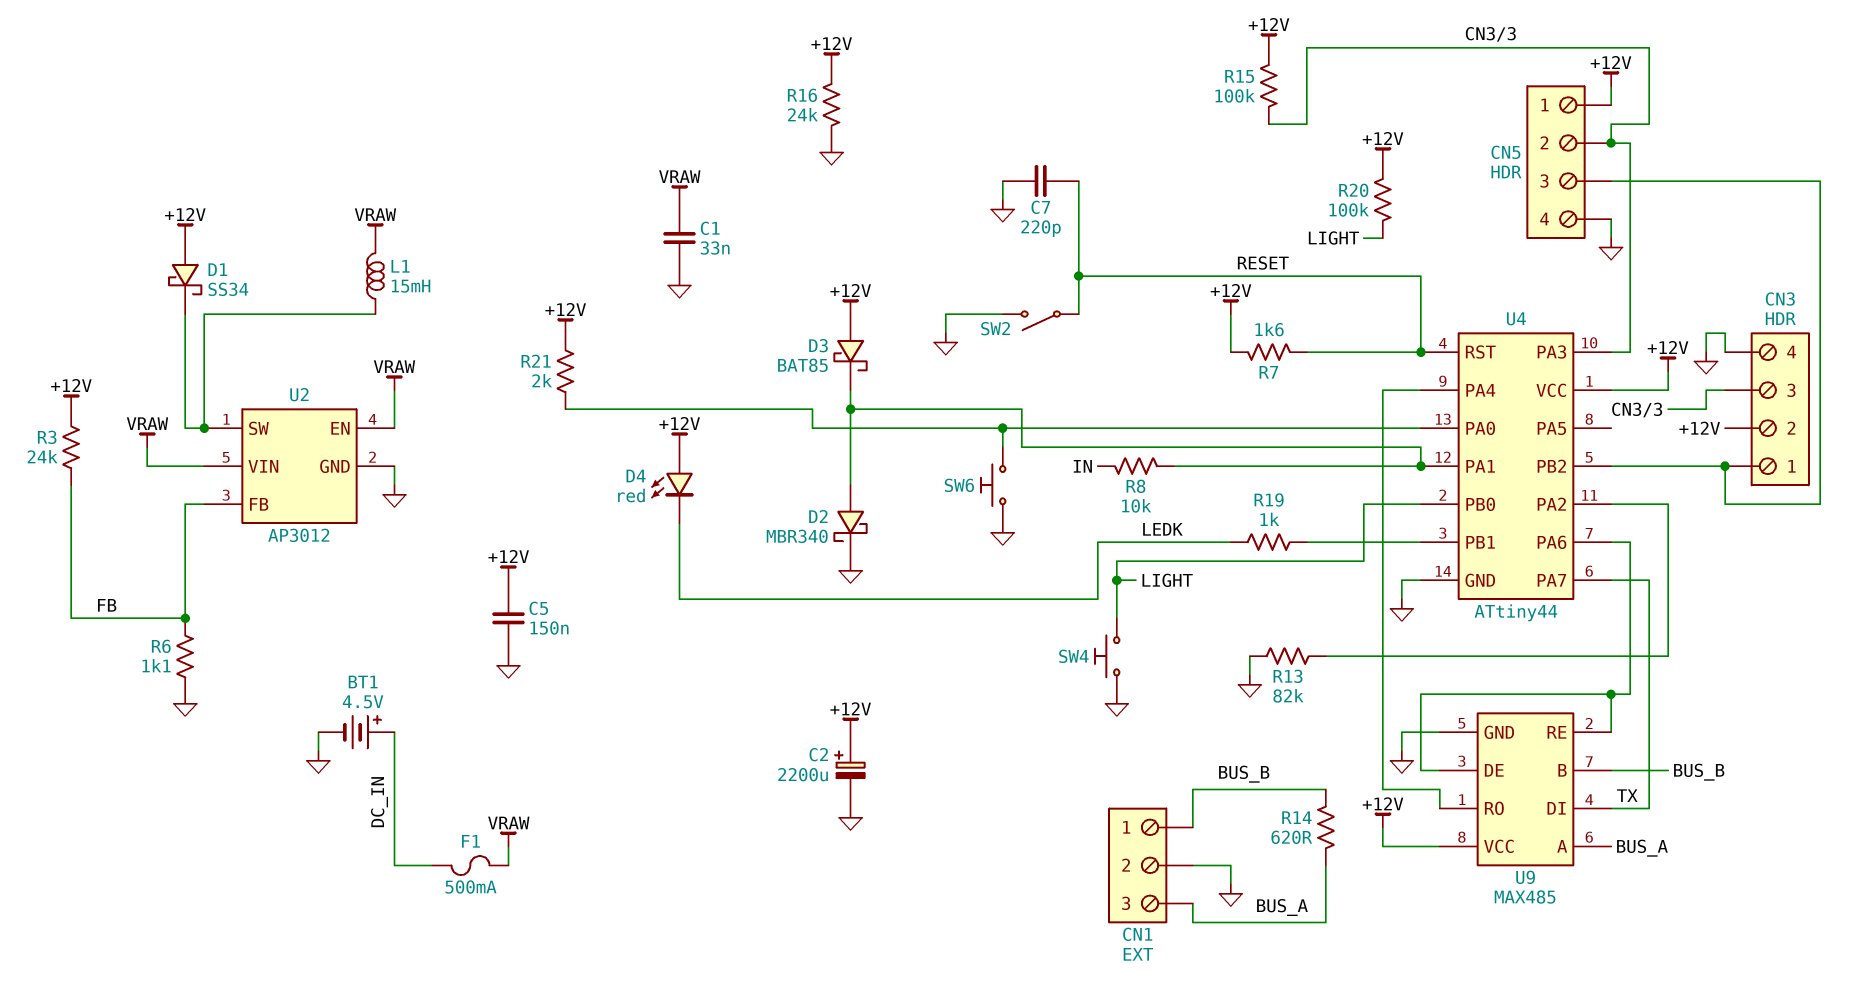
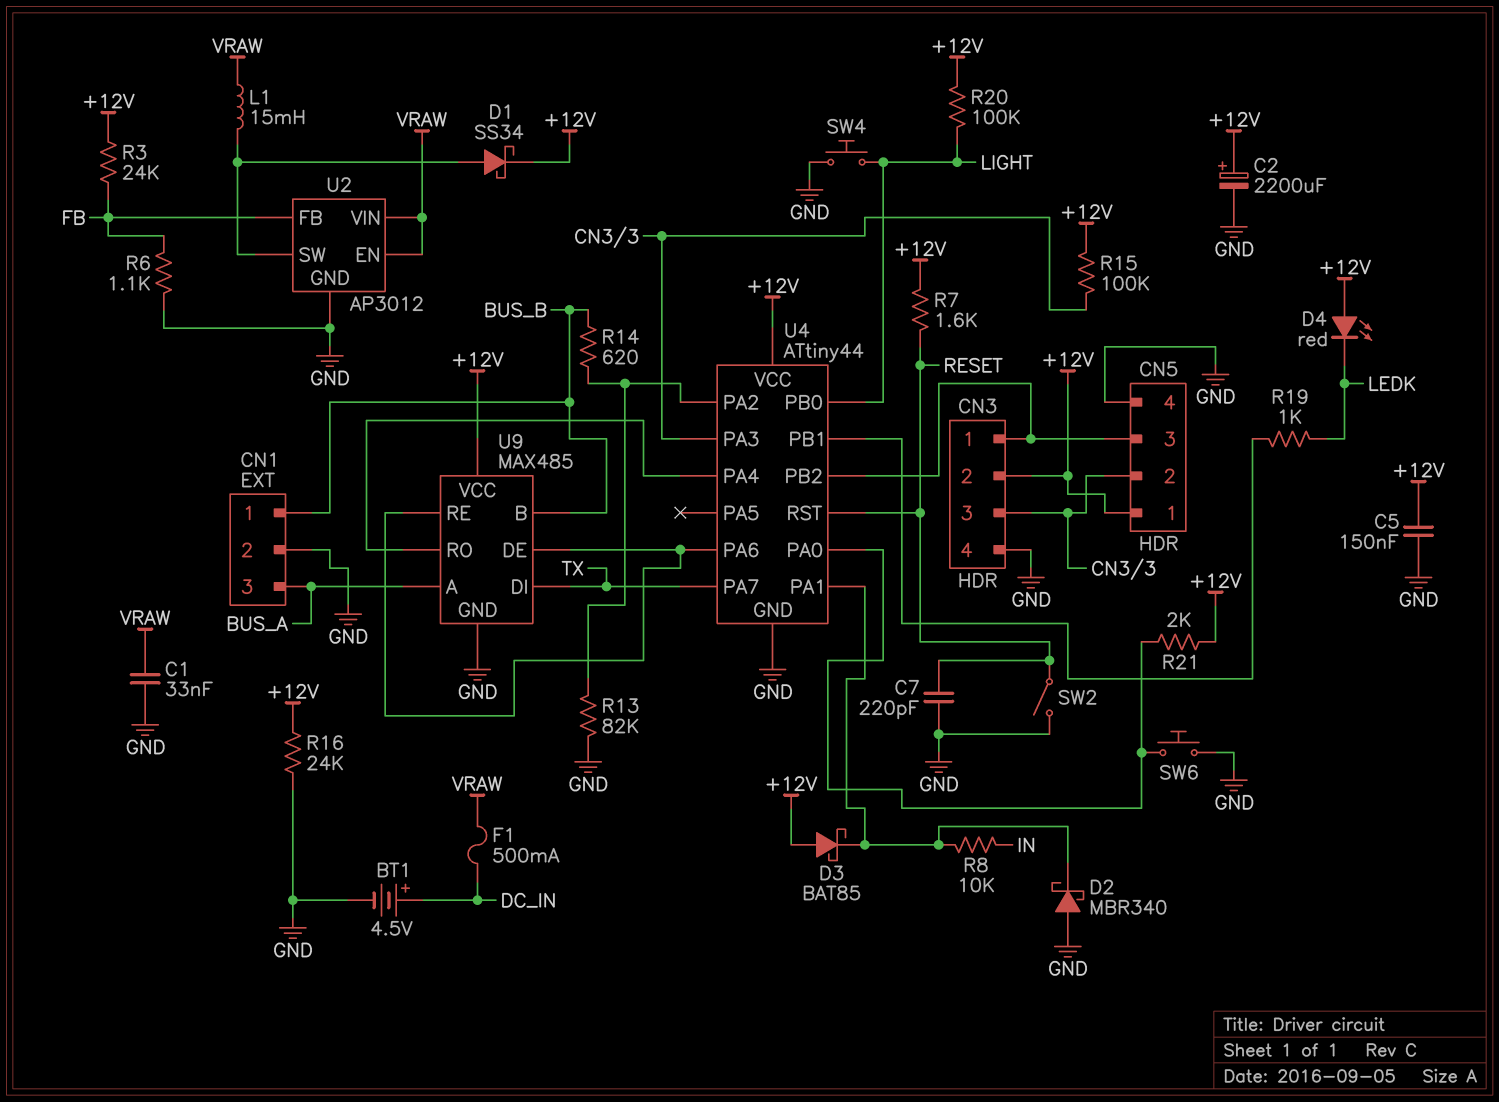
D1: schottky SS34 (A +12V, K U2/SW) -> schottky SS34 (A U2/SW, K +12V)
D2: schottky MBR340 (A U4/PA1, K GND) -> schottky MBR340 (A GND, K U4/PA1)
R14: 620 (BUS_A, BUS_B) -> 620 (BUS_B, U4/PA2)

